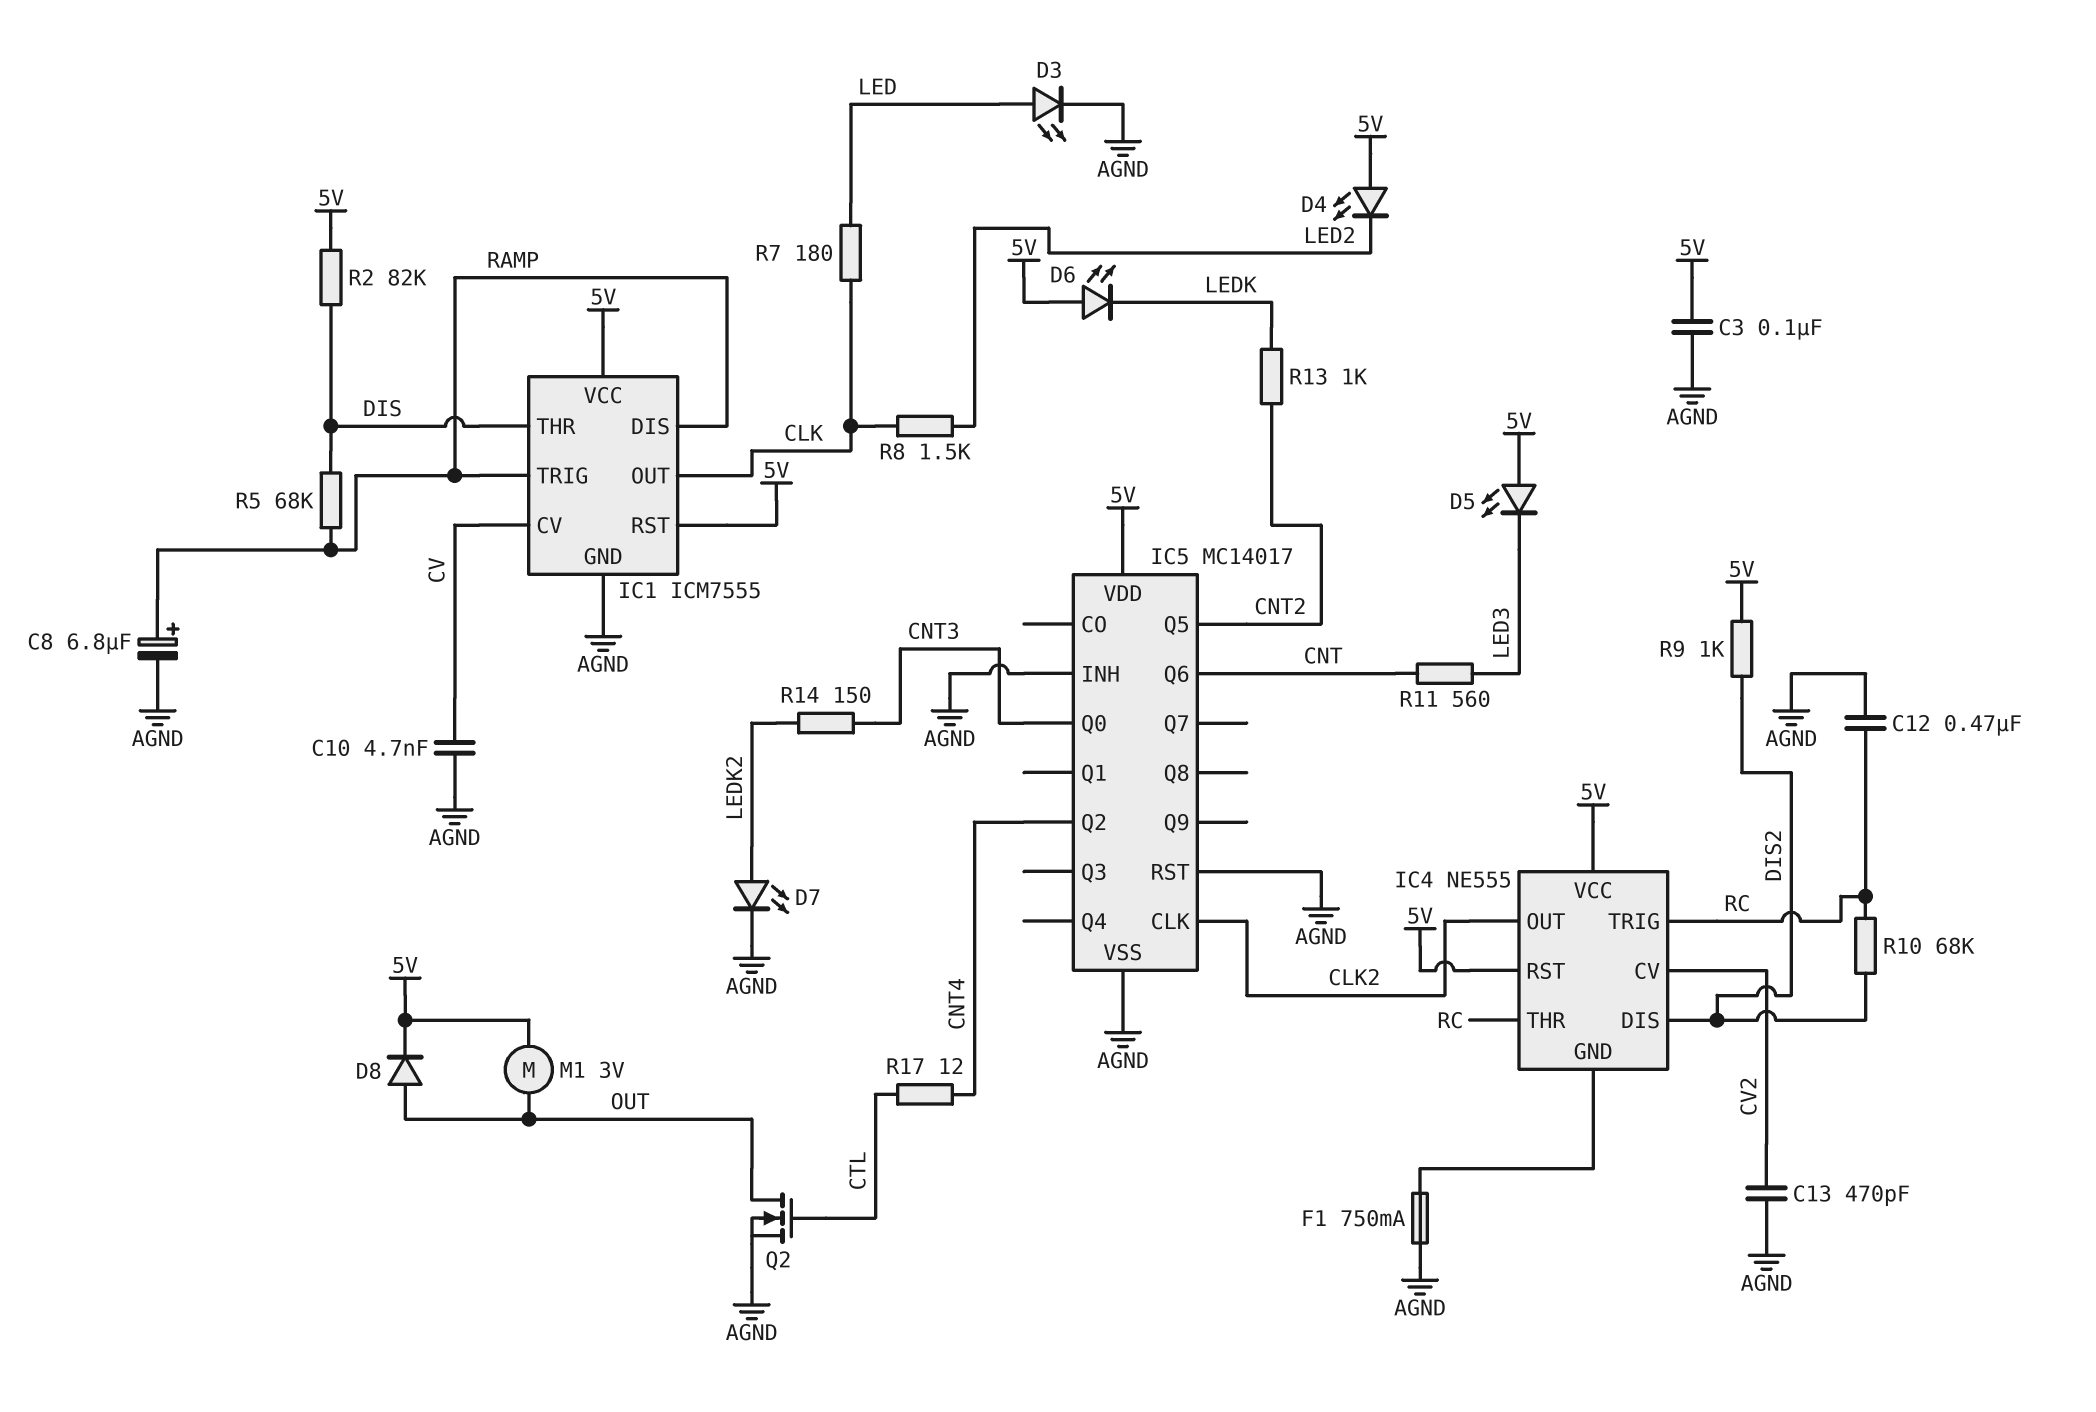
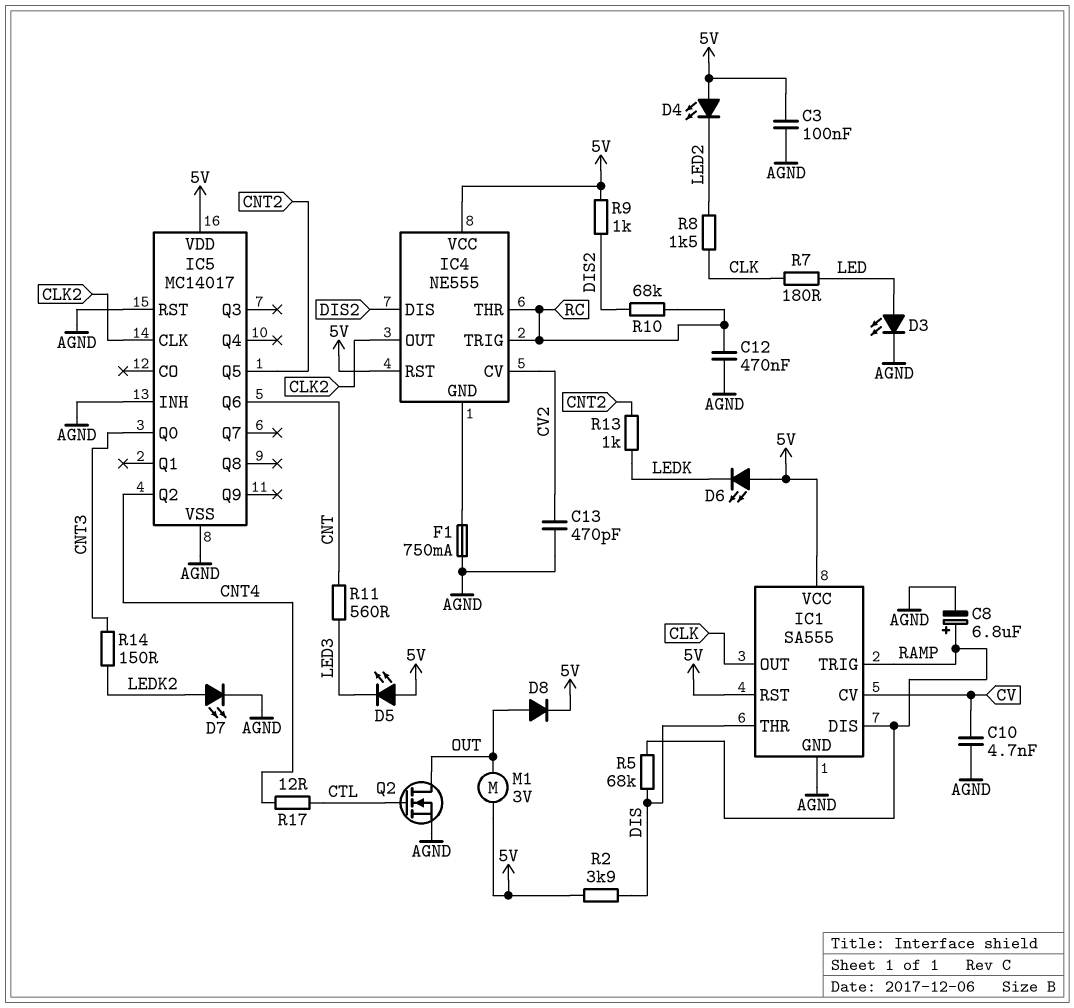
IC1: ICM7555 -> SA555
R2: 82k (5V, DIS) -> 3.9k (5V, DIS)

